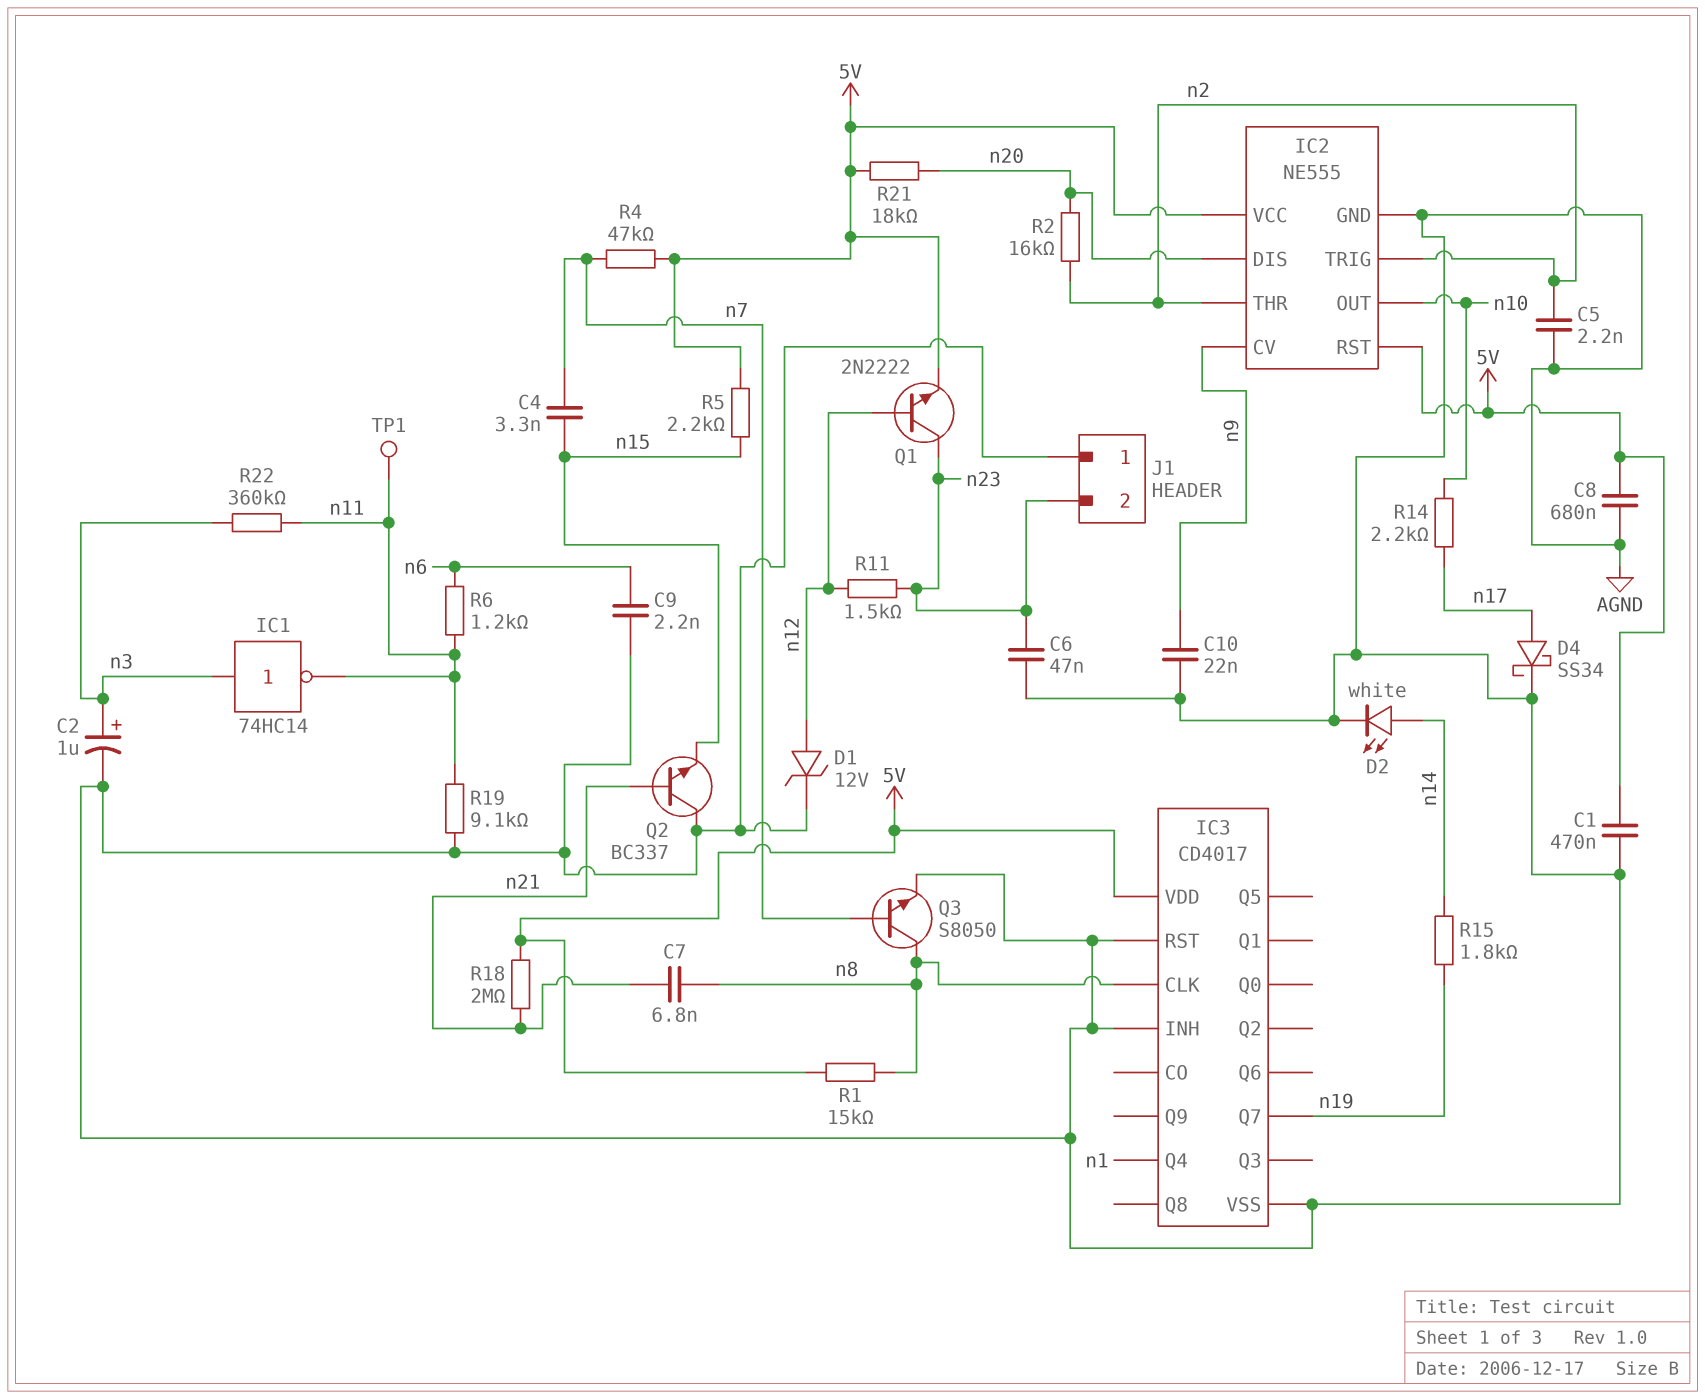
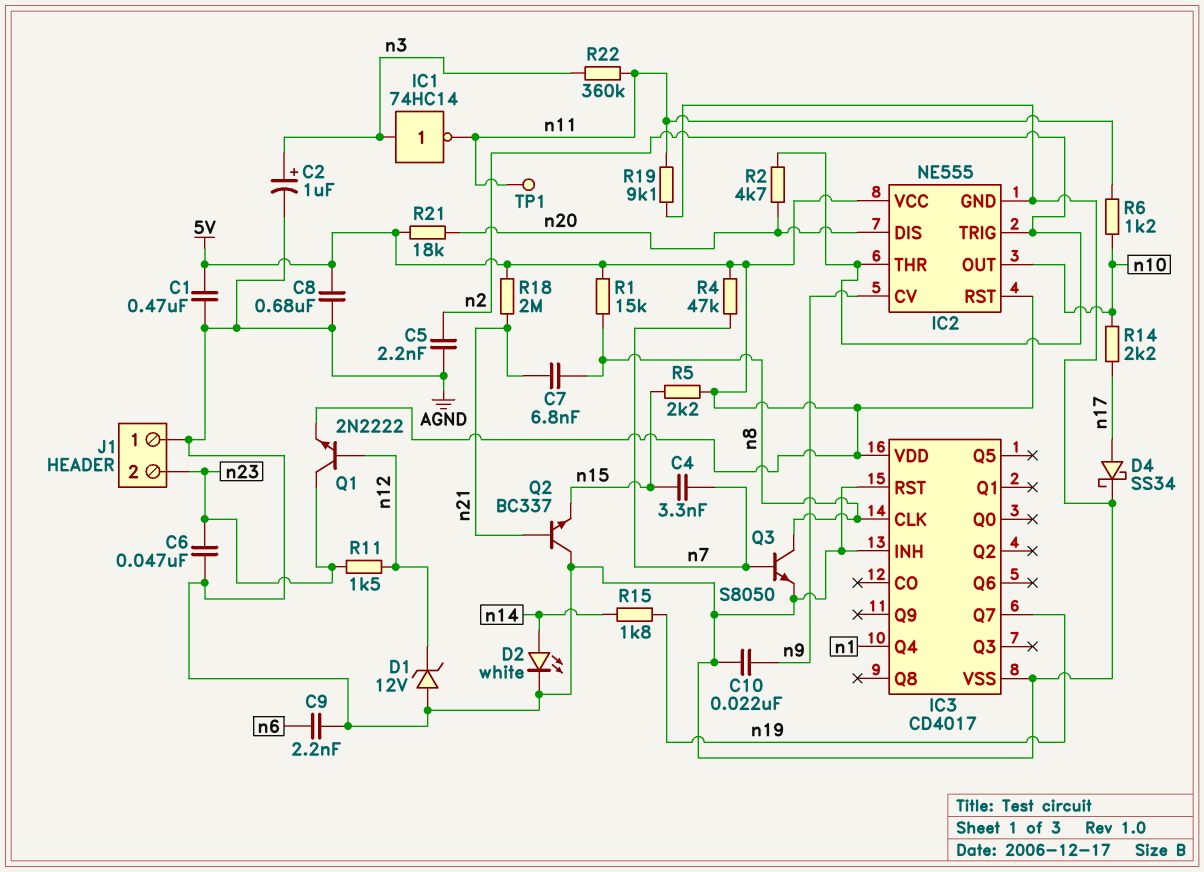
D1: zener 12V (A n12, K AGND) -> zener 12V (A AGND, K n12)
R2: 16k (n2, n20) -> 4.7k (n2, n20)
R6: 1.2k (n6, n11) -> 1.2k (n10, n11)

